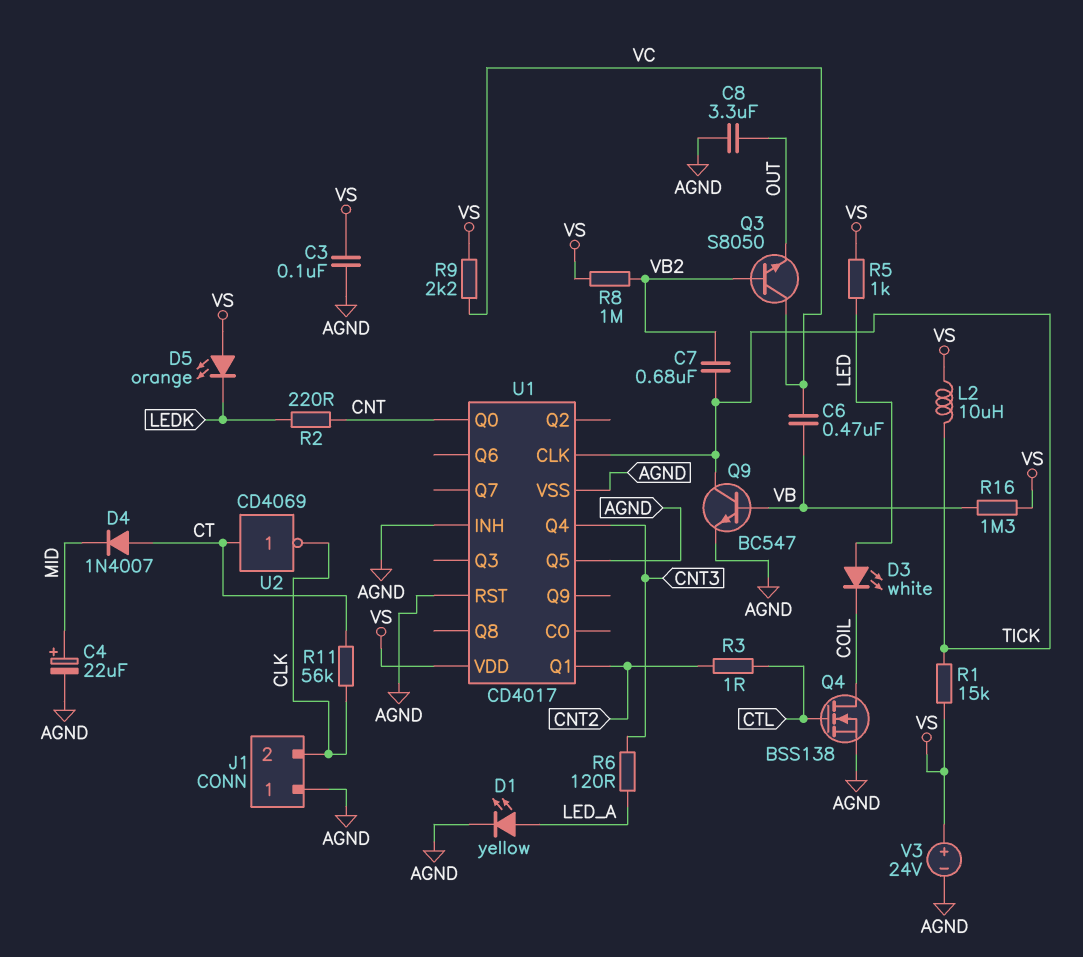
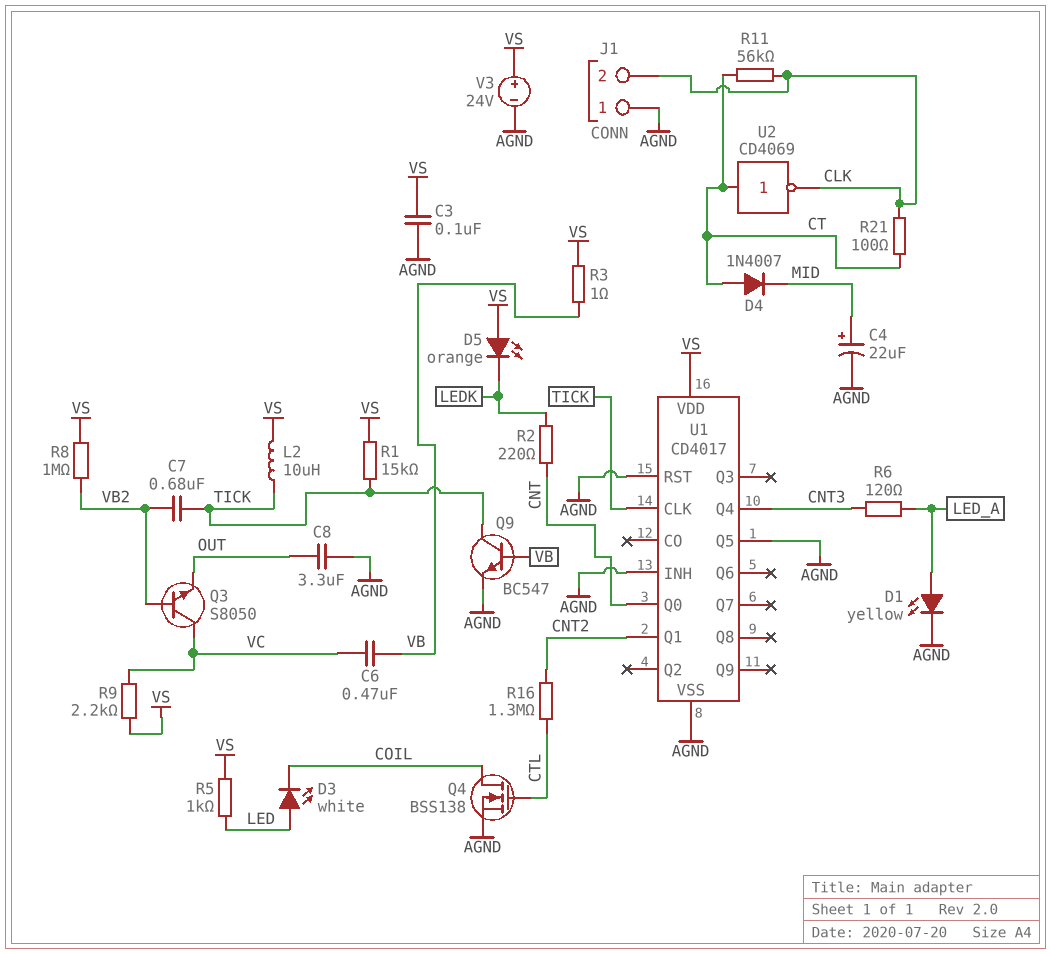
R3: 1 (CNT2, CTL) -> 1 (VB, VS)
R16: 1.3M (VB, VS) -> 1.3M (CNT2, CTL)
R21: none -> 100 (CLK, CT)

